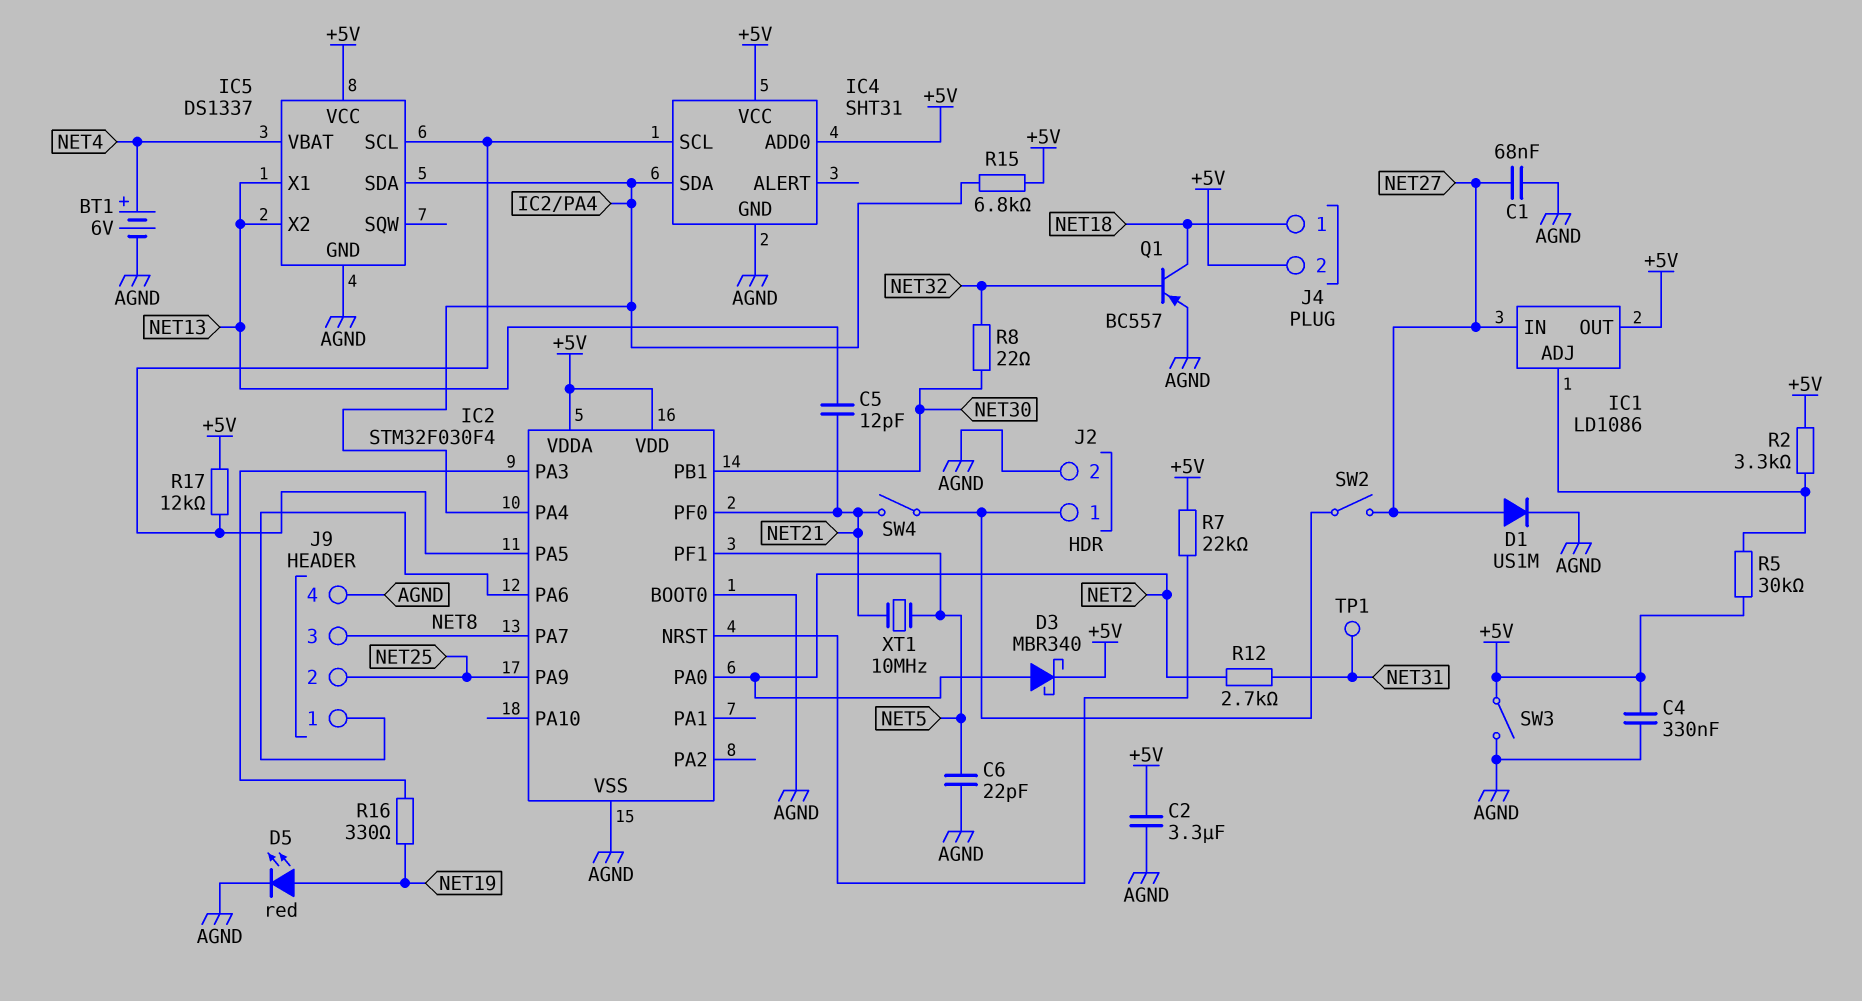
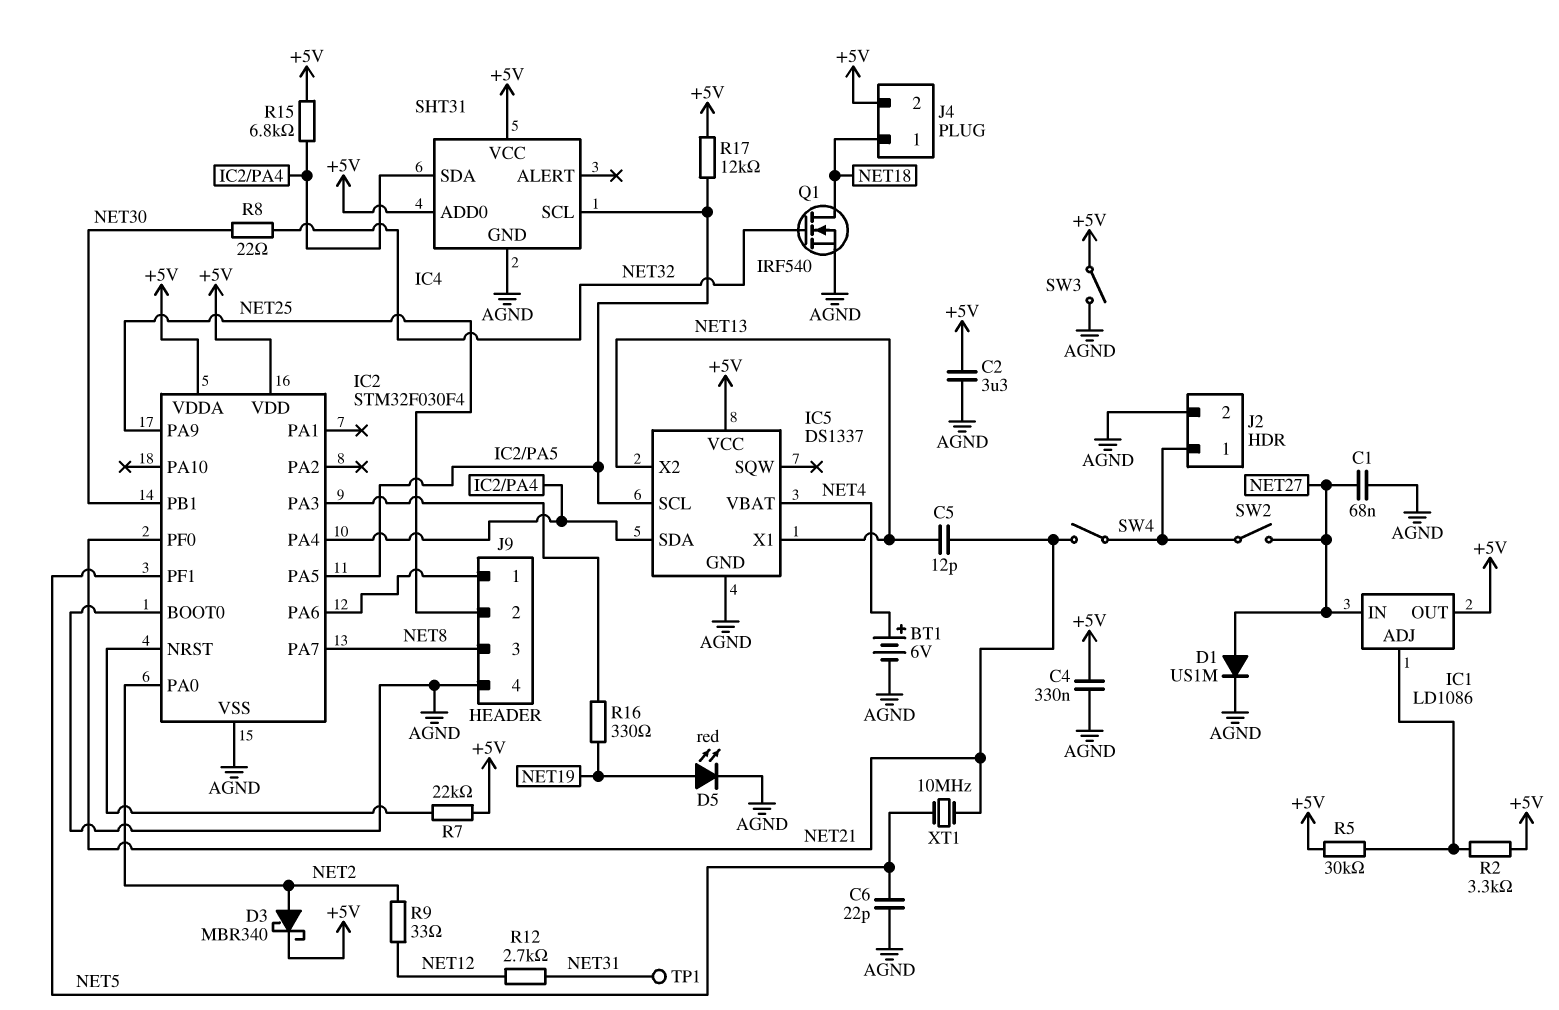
Q1: PNP BC557 (B NET32, C NET18, E AGND) -> NMOS IRF540 (G NET32, D NET18, S AGND)
R9: none -> 33 (NET2, NET12)
R12: 2.7k (NET2, NET31) -> 2.7k (NET12, NET31)

